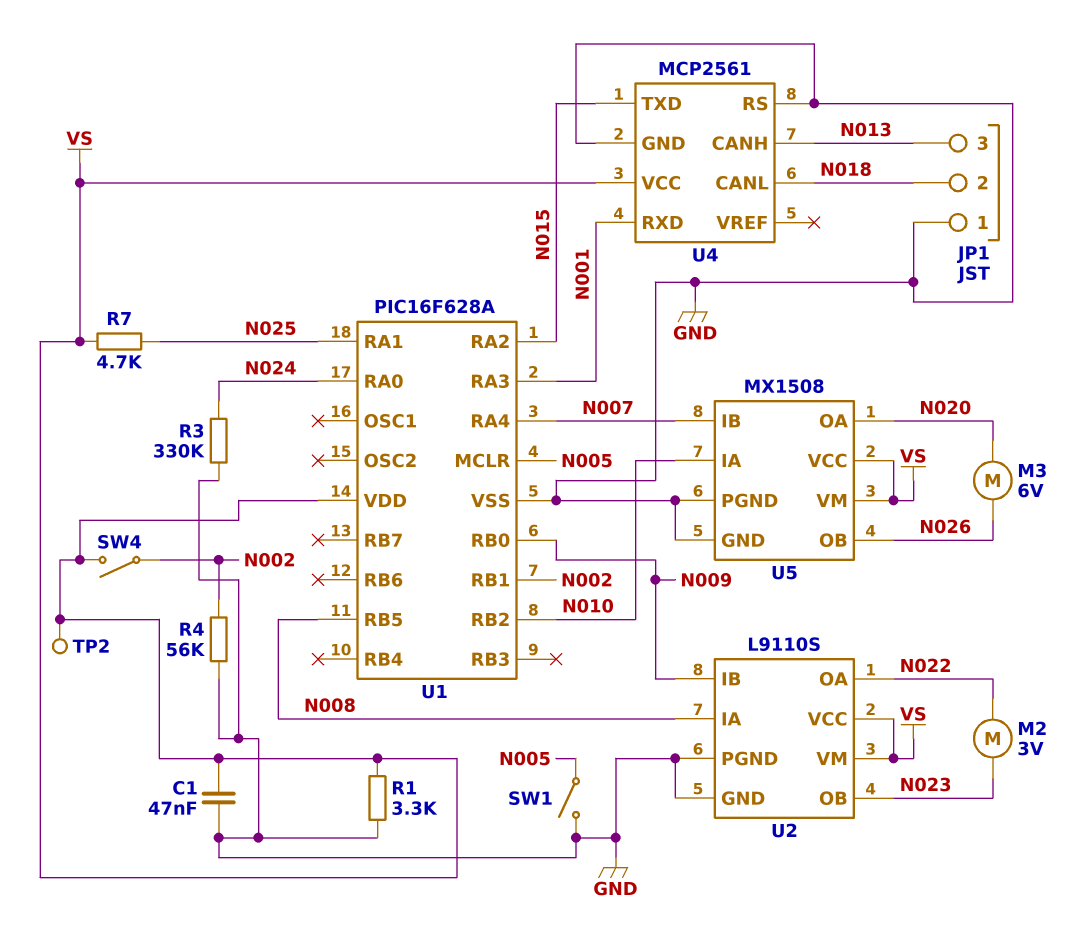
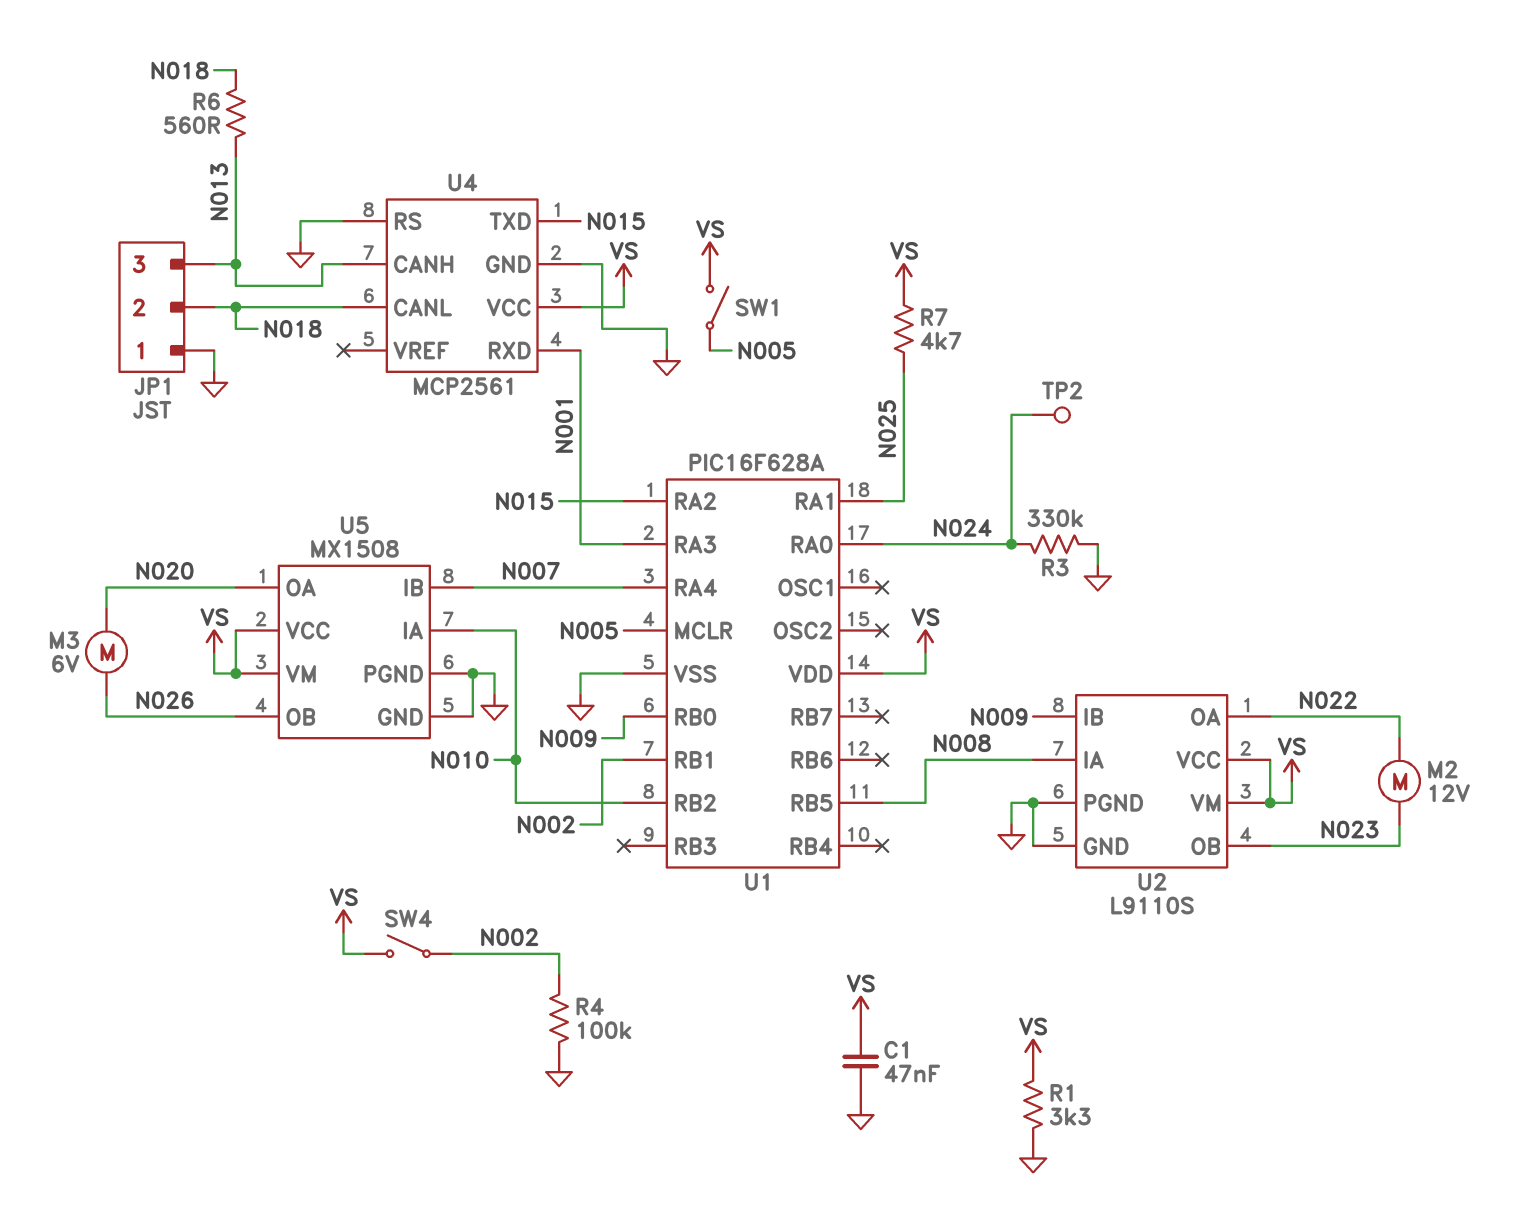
M2: motor 3V (N022, N023) -> motor 12V (N022, N023)
R4: 56k (GND, N002) -> 100k (GND, N002)
R6: none -> 560 (N013, N018)
SW1: switch (GND, N005) -> switch (N005, VS)
TP2: test point (VS) -> test point (N024)

